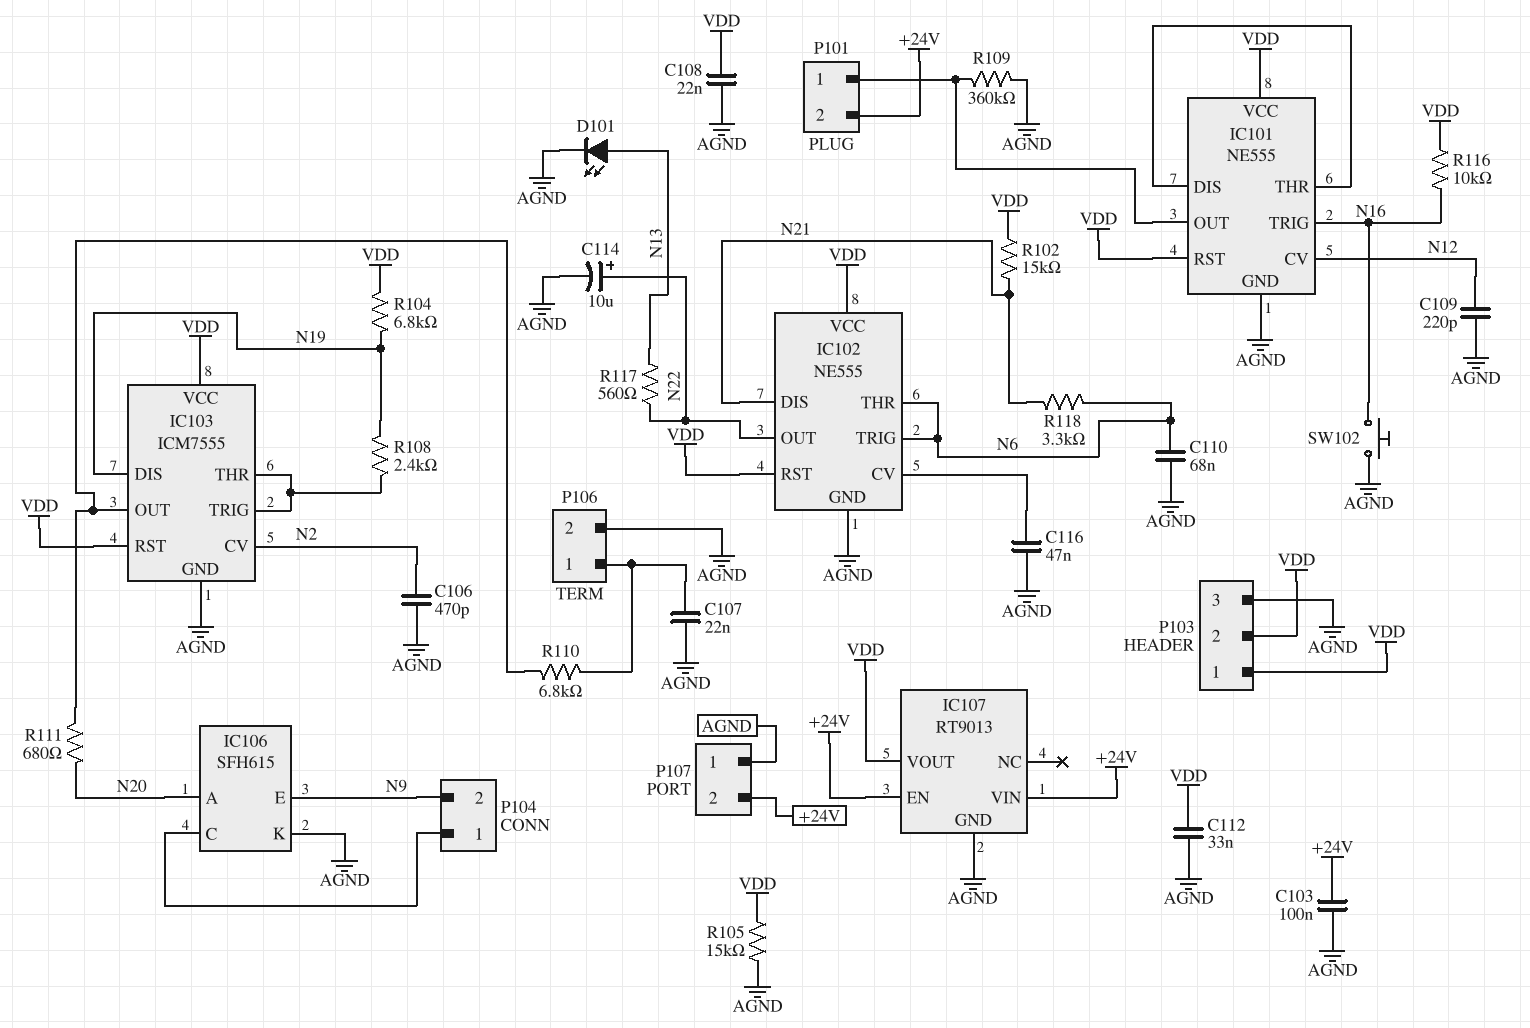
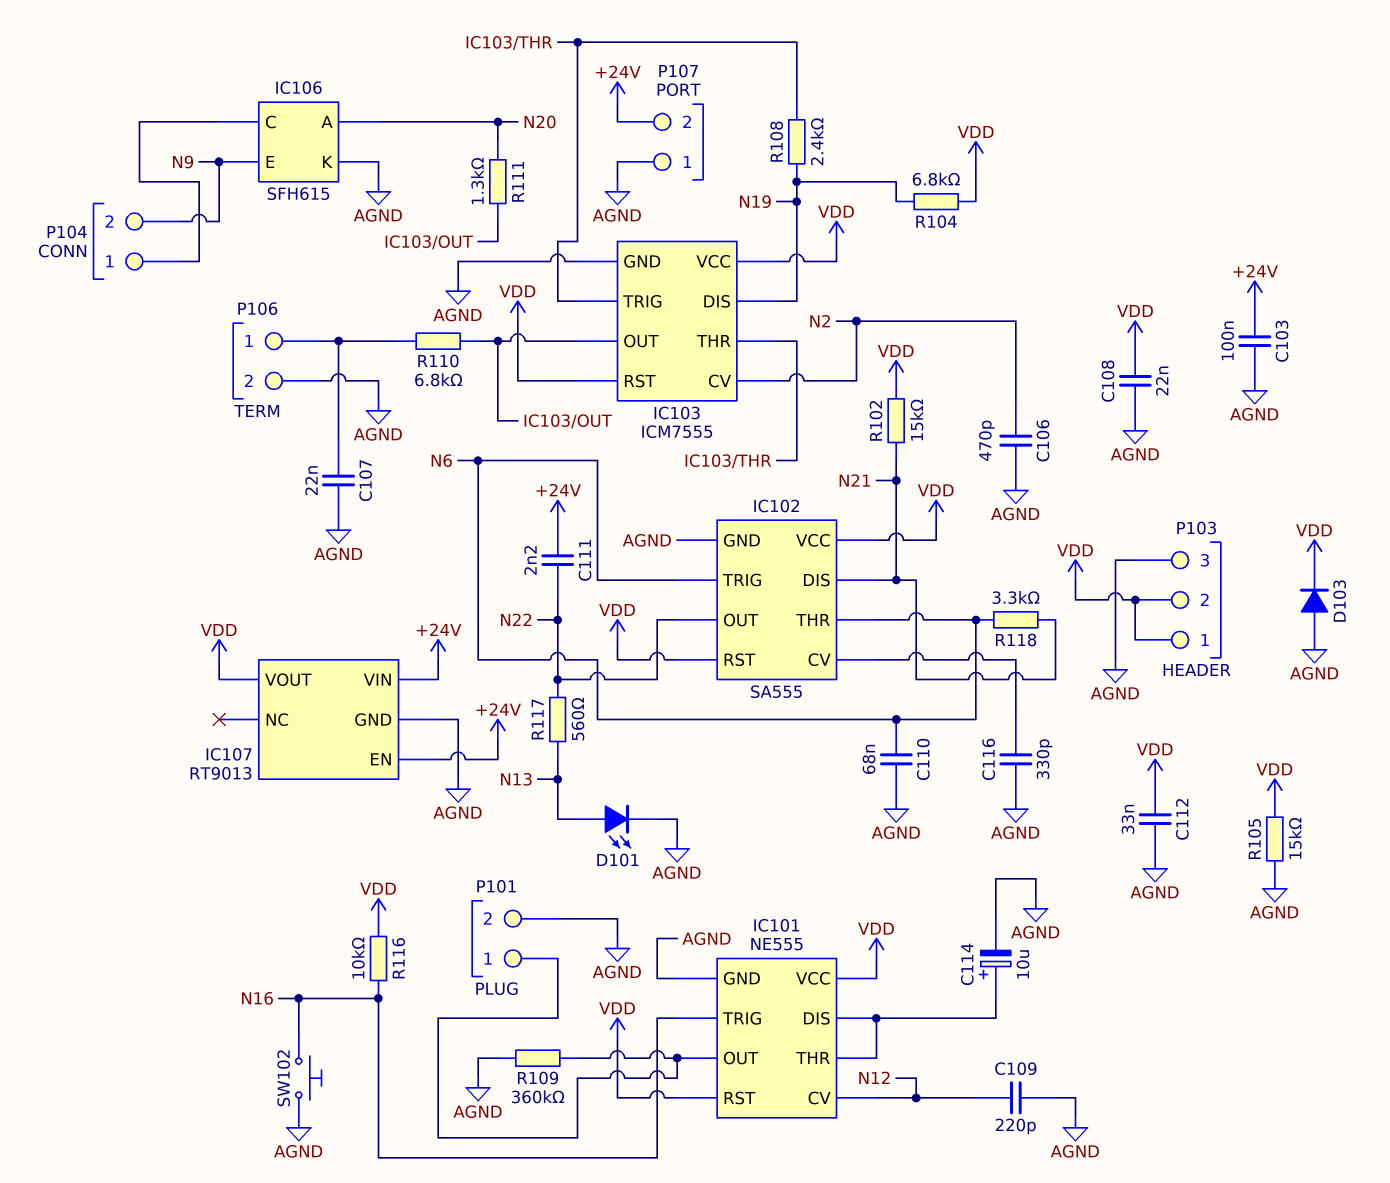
C111: none -> 2.2nF (+24V, N22)
C114: 10uF (plus N22, minus AGND) -> 10uF (plus IC101/DIS, minus AGND)
C116: 47nF (AGND, IC102/CV) -> 330pF (AGND, IC102/CV)
D103: none -> diode (A AGND, K VDD)
IC102: NE555 -> SA555
P101 pin 2: +24V -> AGND
R111: 680 (IC103/OUT, N20) -> 1.3k (IC103/OUT, N20)

